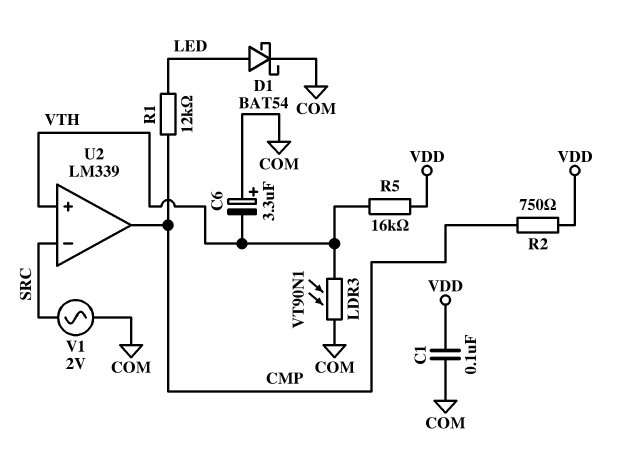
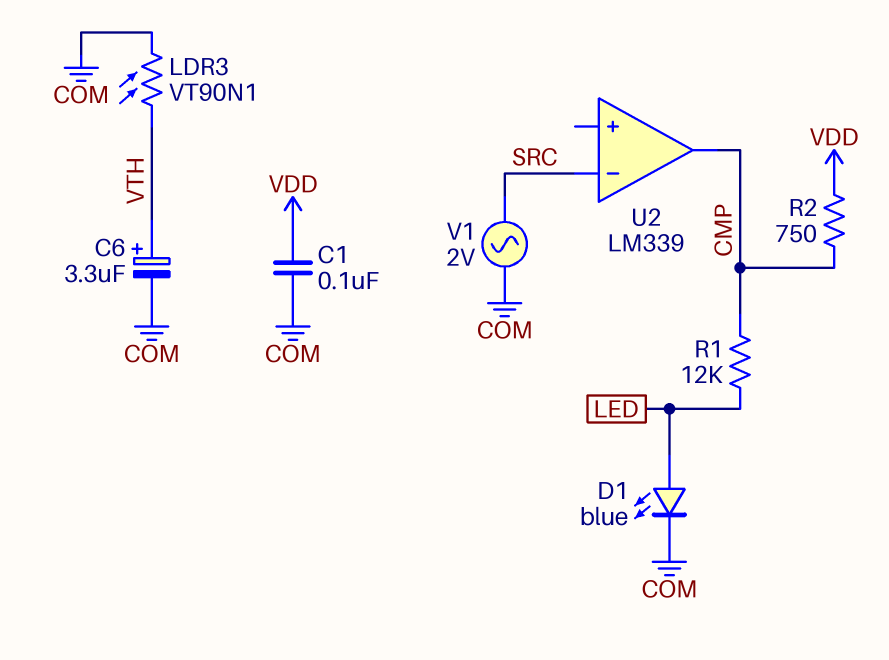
C6: 3.3uF (plus COM, minus VTH) -> 3.3uF (plus VTH, minus COM)
D1: schottky BAT54 (A LED, K COM) -> LED blue (A LED, K COM)
R5: 16k (VDD, VTH) -> none
U2 pin in+: VTH -> none

